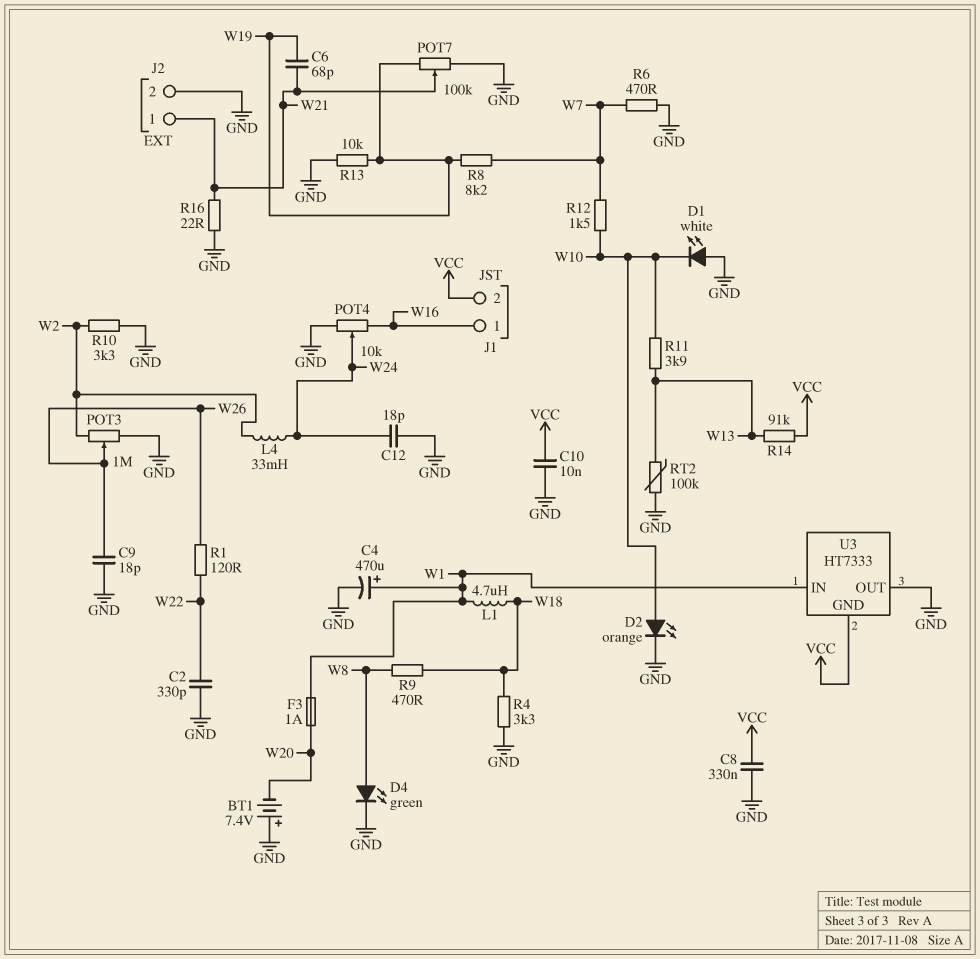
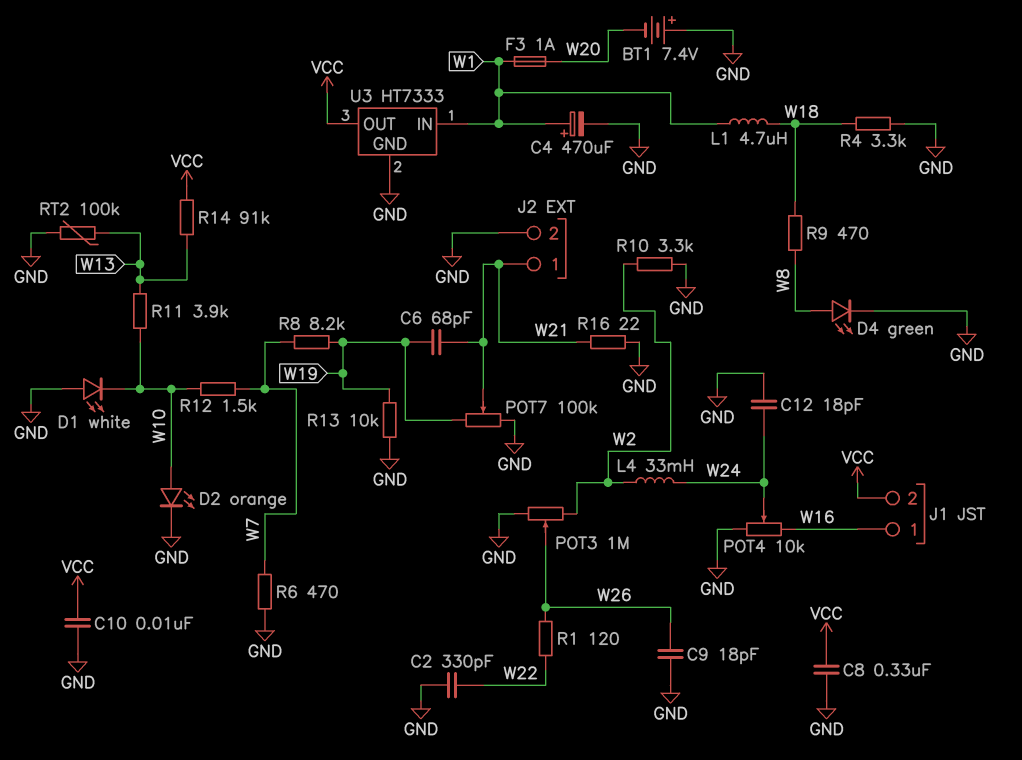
U3 pin GND: VCC -> GND
U3 pin OUT: GND -> VCC

